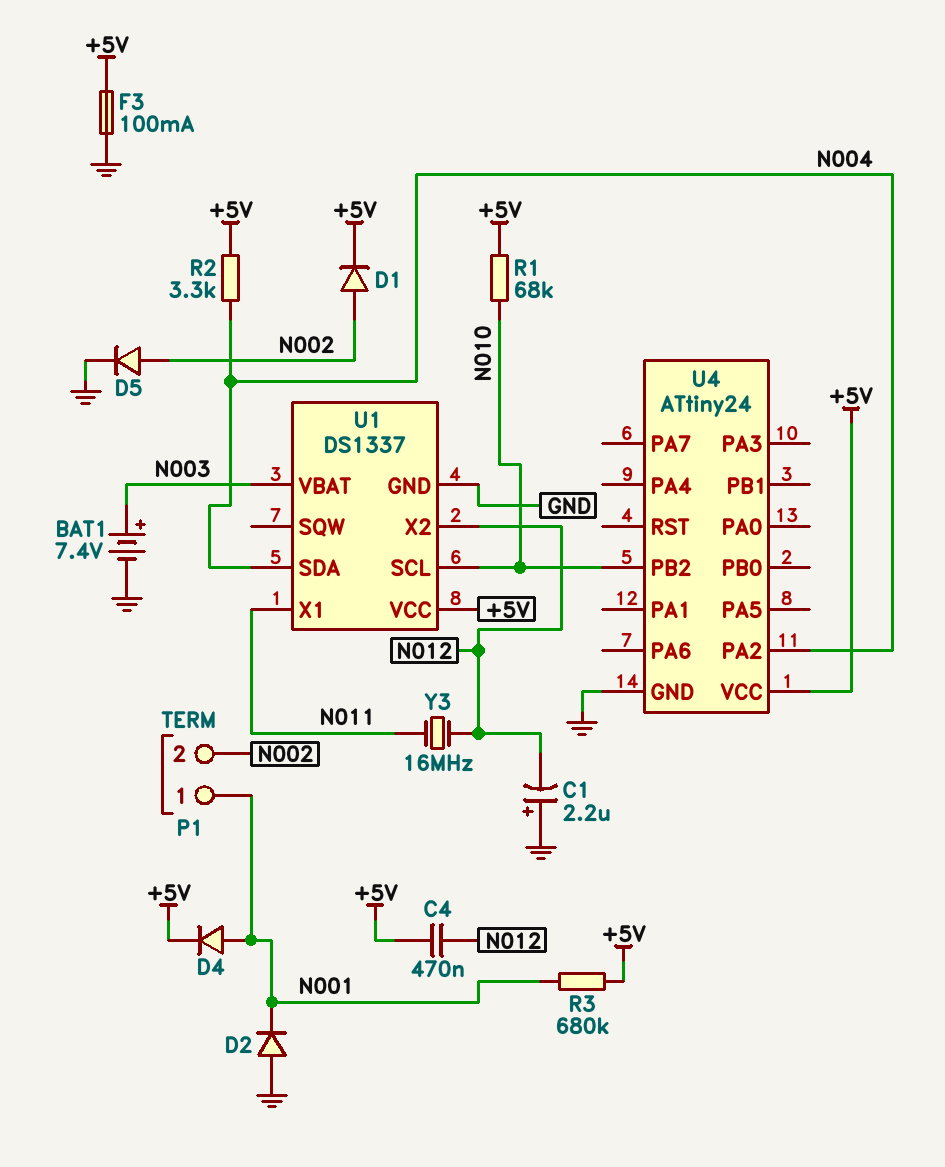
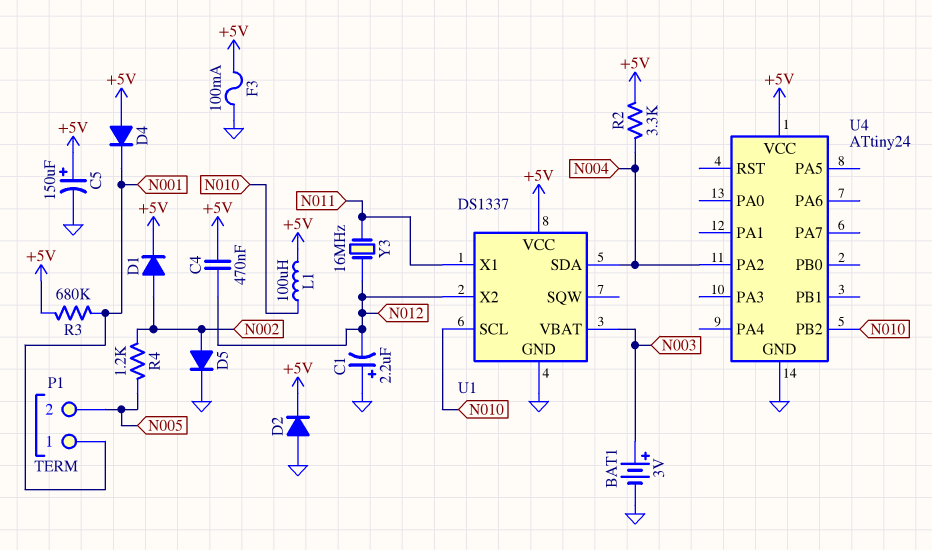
BAT1: 7.4V (plus N003, minus GND) -> 3V (plus N003, minus GND)
C5: none -> 150uF (plus +5V, minus GND)
D2: diode (A GND, K N001) -> diode (A GND, K +5V)
D4: diode (A N001, K +5V) -> diode (A +5V, K N001)
L1: none -> 100uH (+5V, N010)
P1 pin 2: N002 -> N005
R1: 68k (+5V, N010) -> none
R4: none -> 1.2k (N002, N005)

